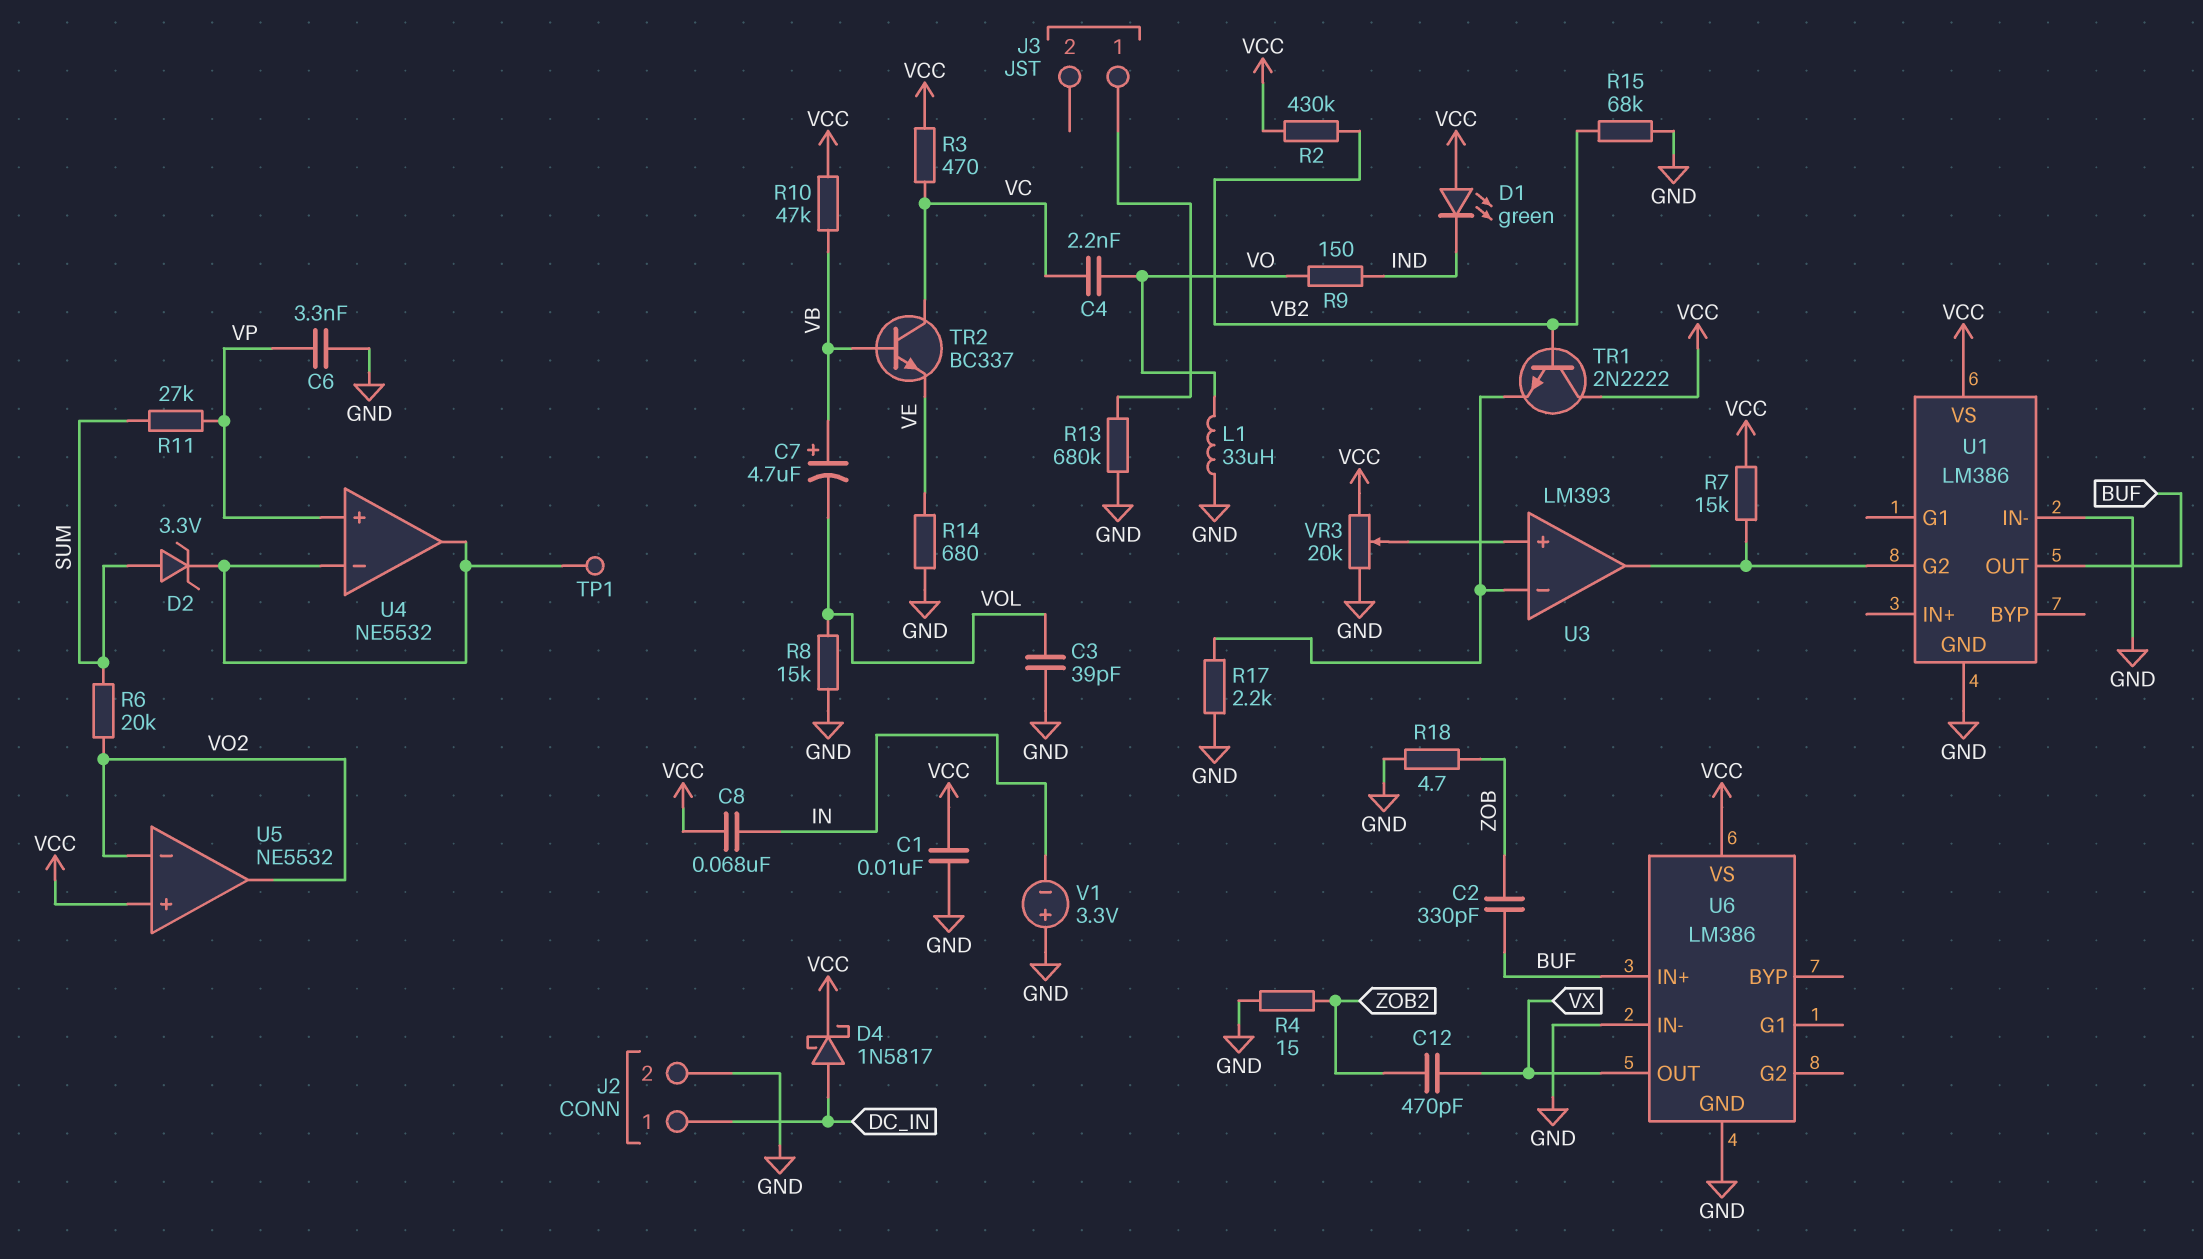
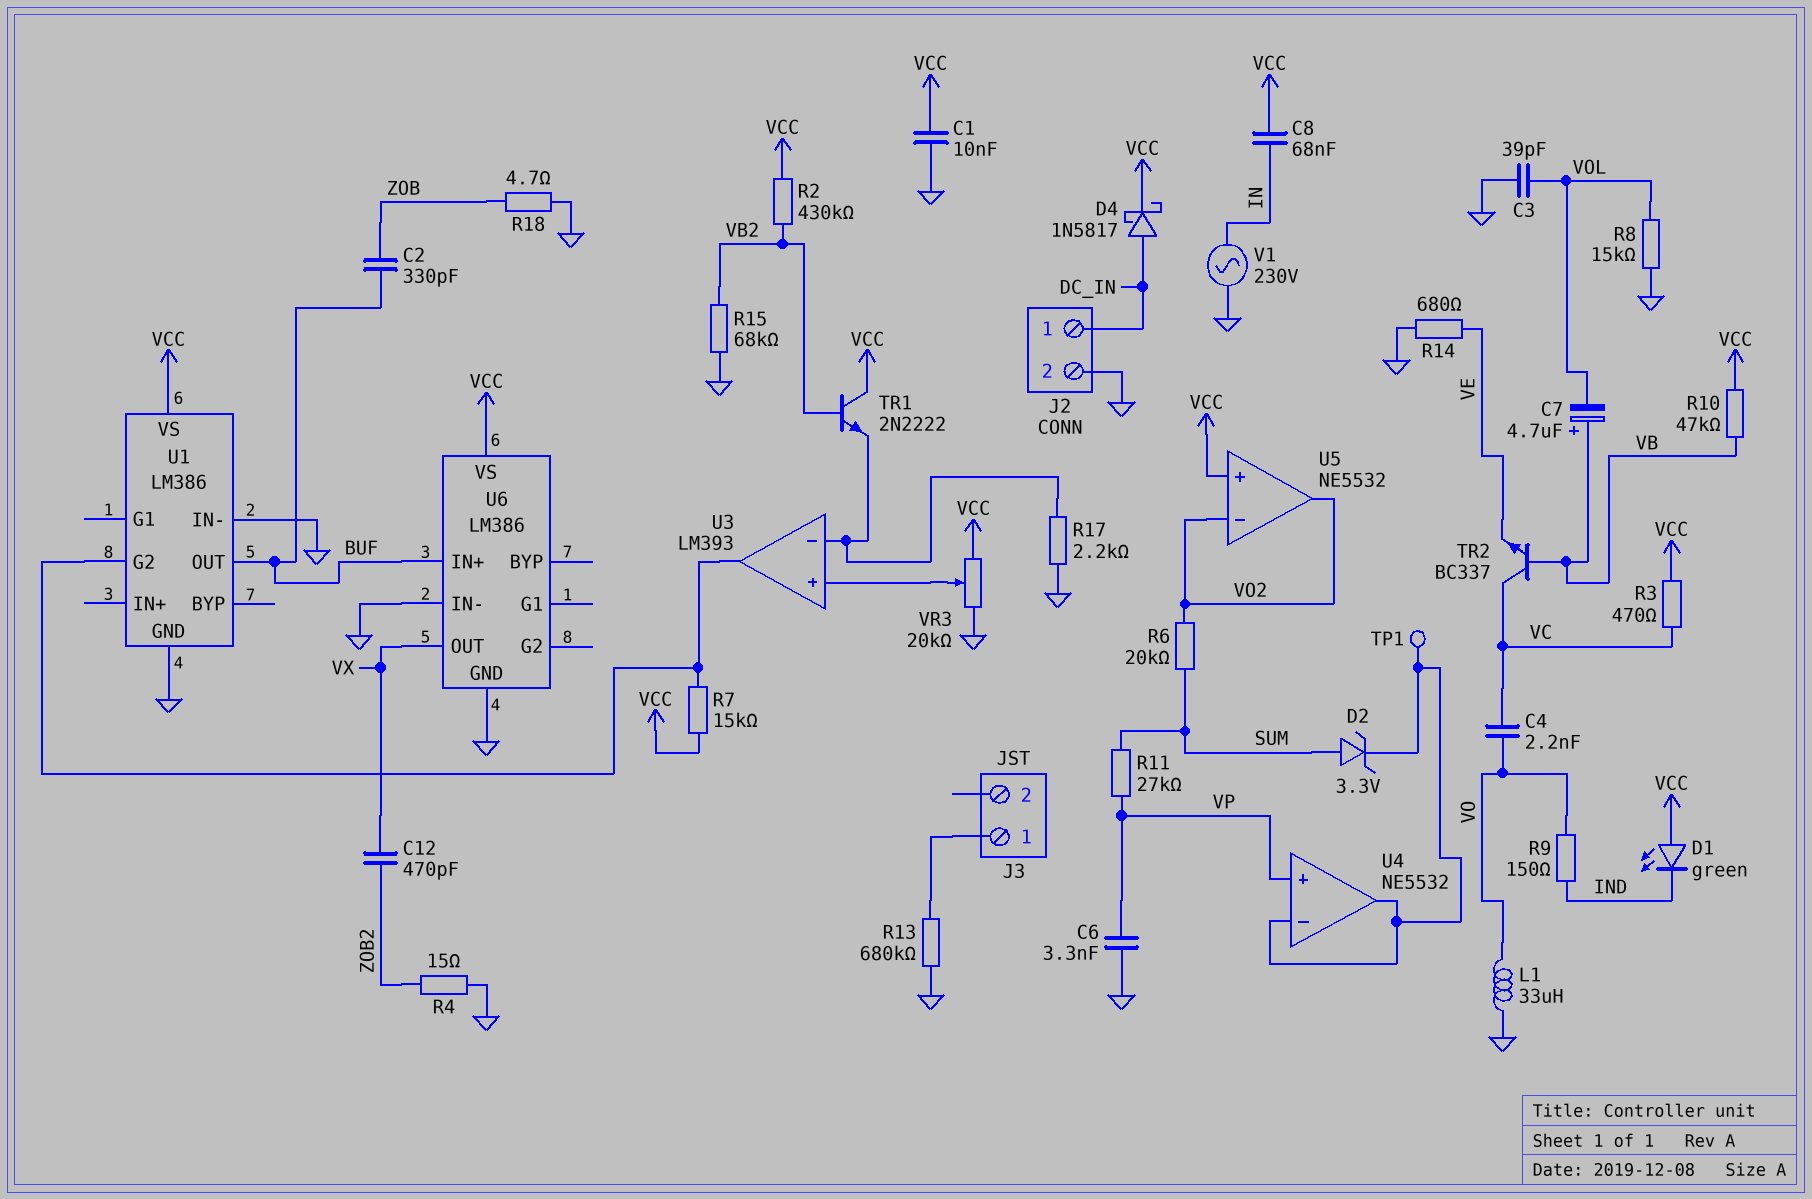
V1: 3.3V (plus GND, minus IN) -> AC 230V (GND, IN)

